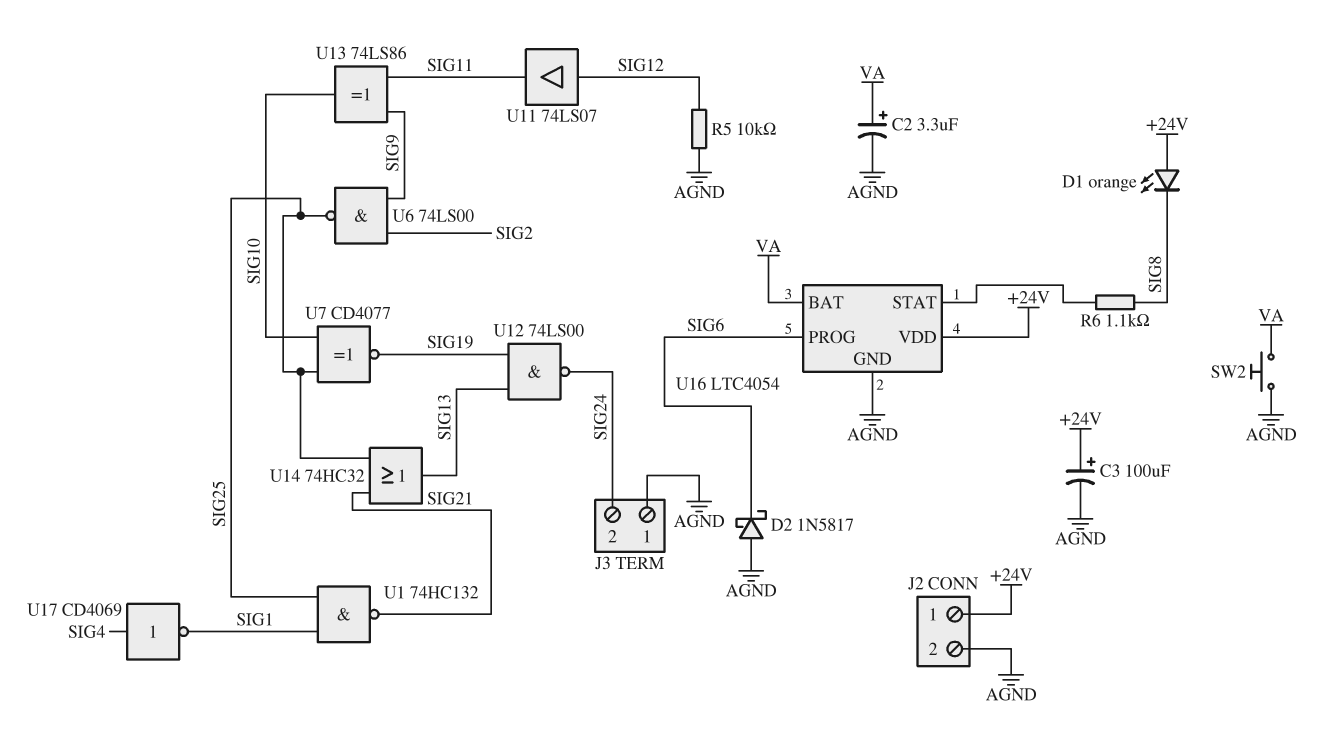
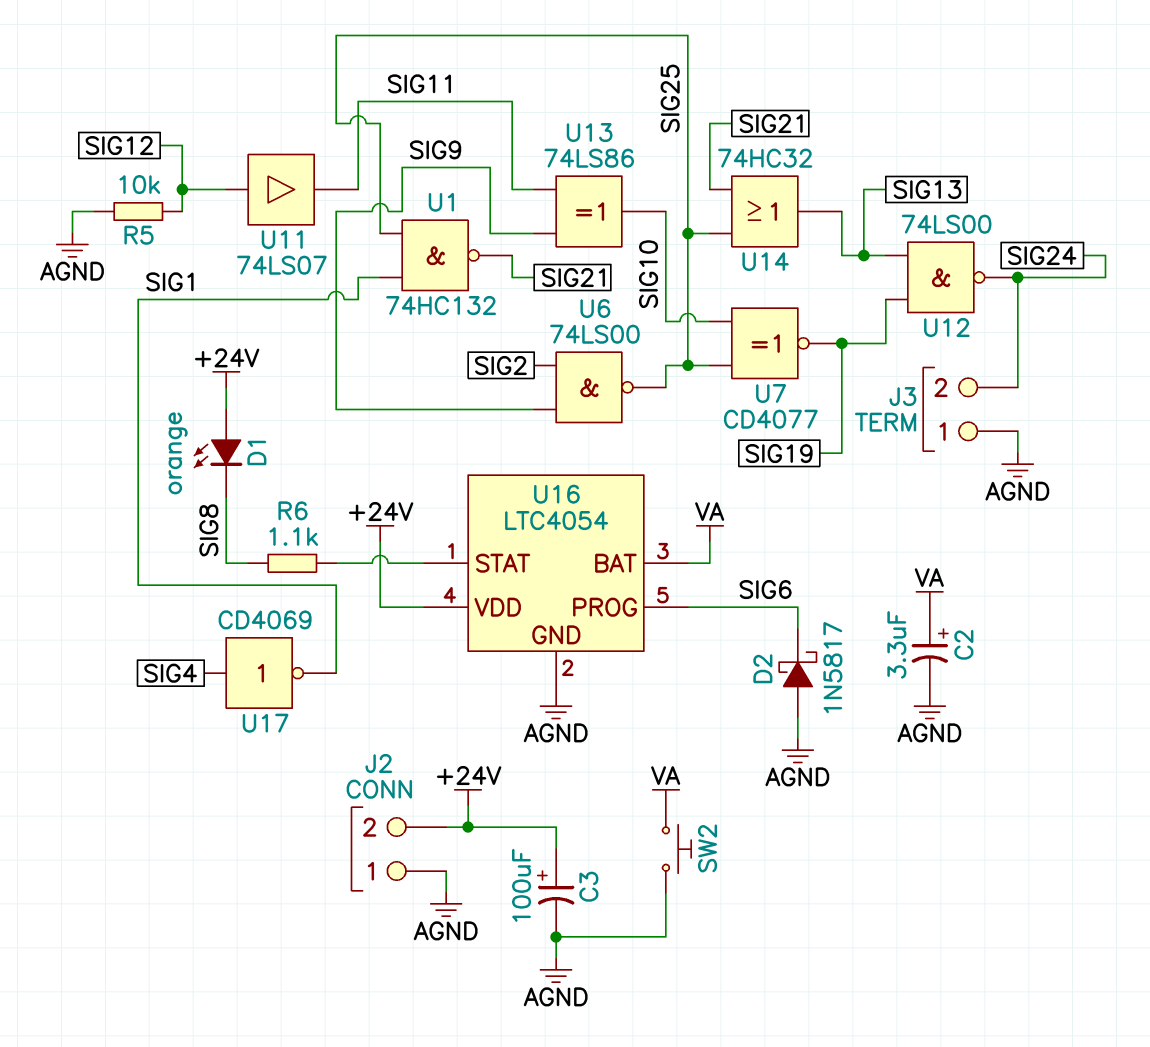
J2 pin 1: +24V -> AGND
J2 pin 2: AGND -> +24V

